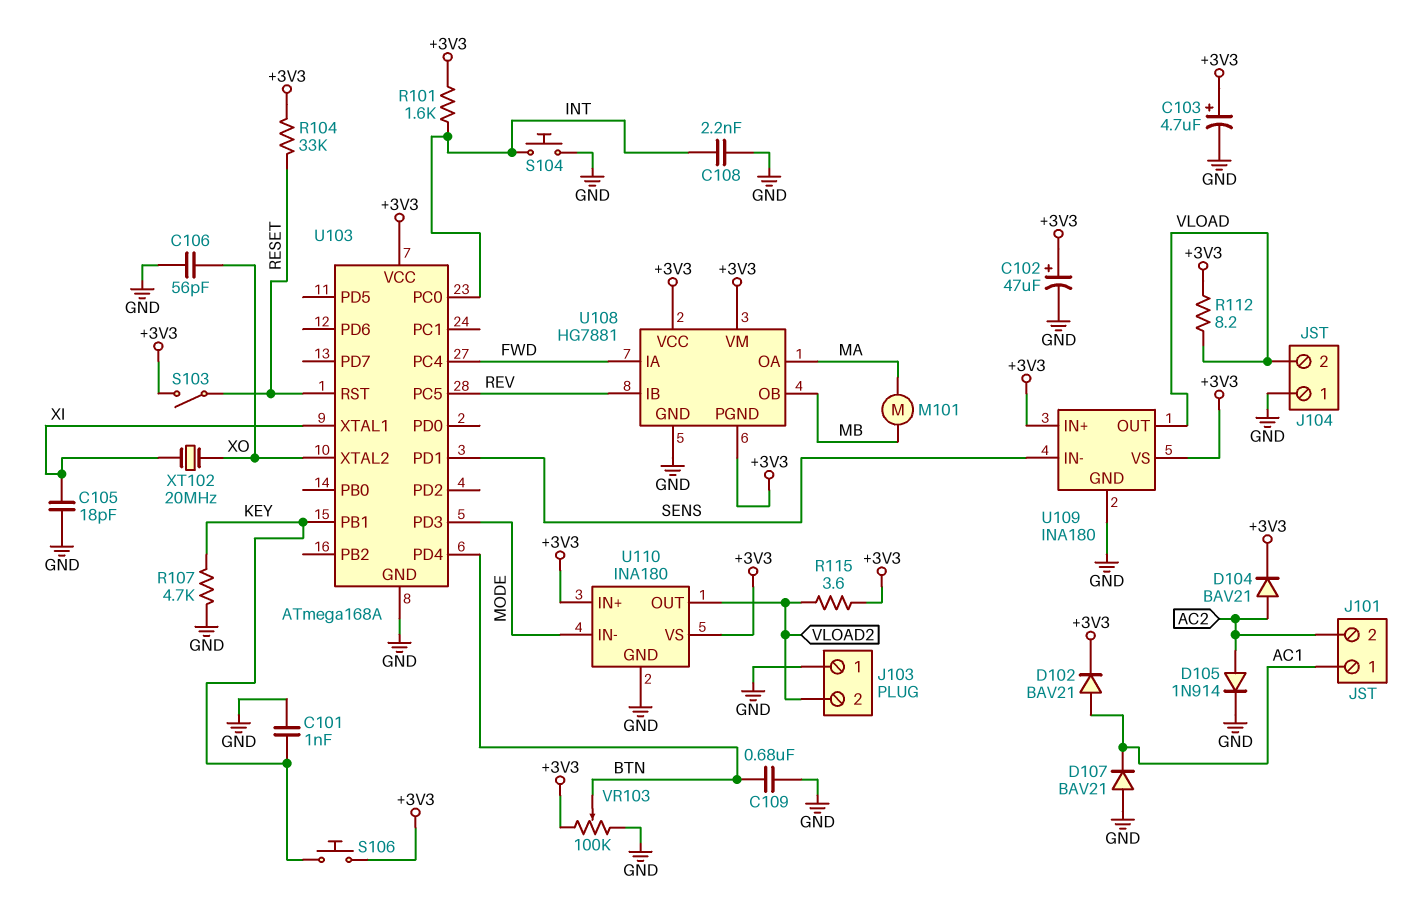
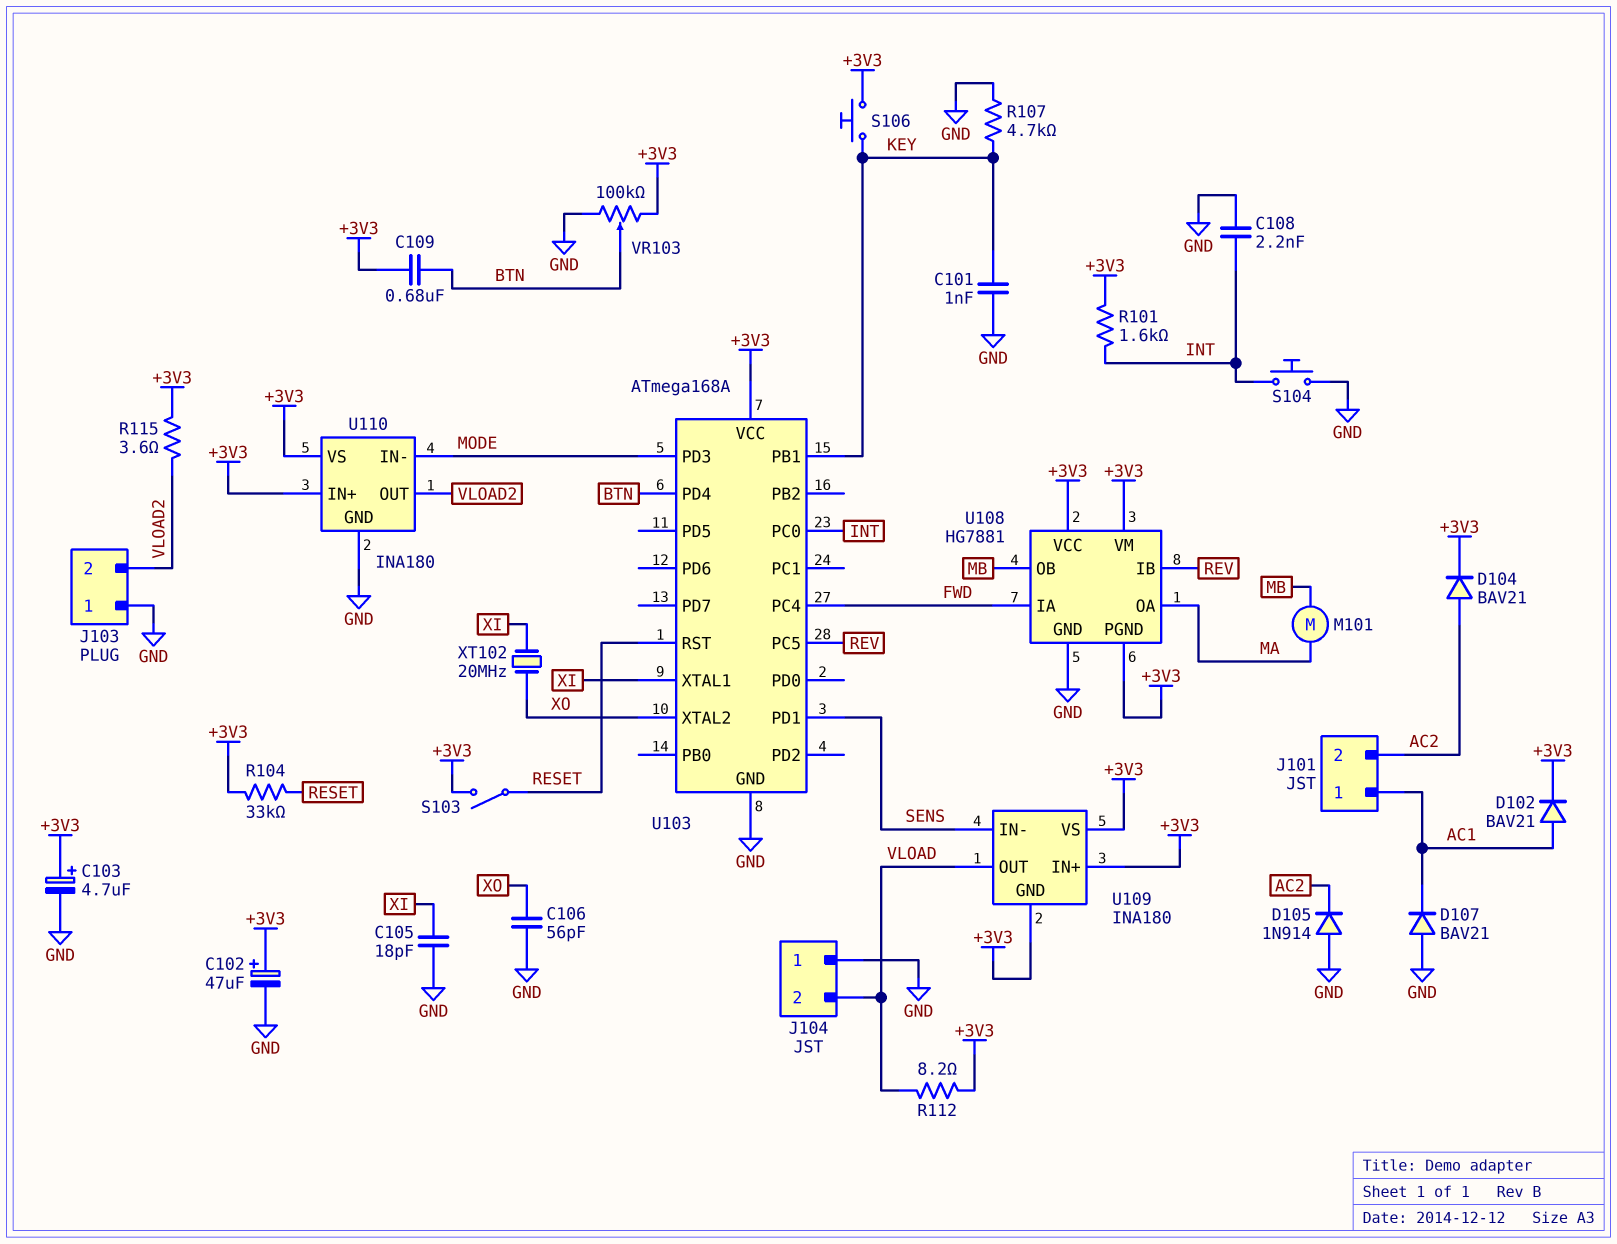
C109: 680nF (BTN, GND) -> 680nF (+3V3, BTN)
D105: diode 1N914 (A AC2, K GND) -> diode 1N914 (A GND, K AC2)
U109 pin GND: GND -> +3V3

